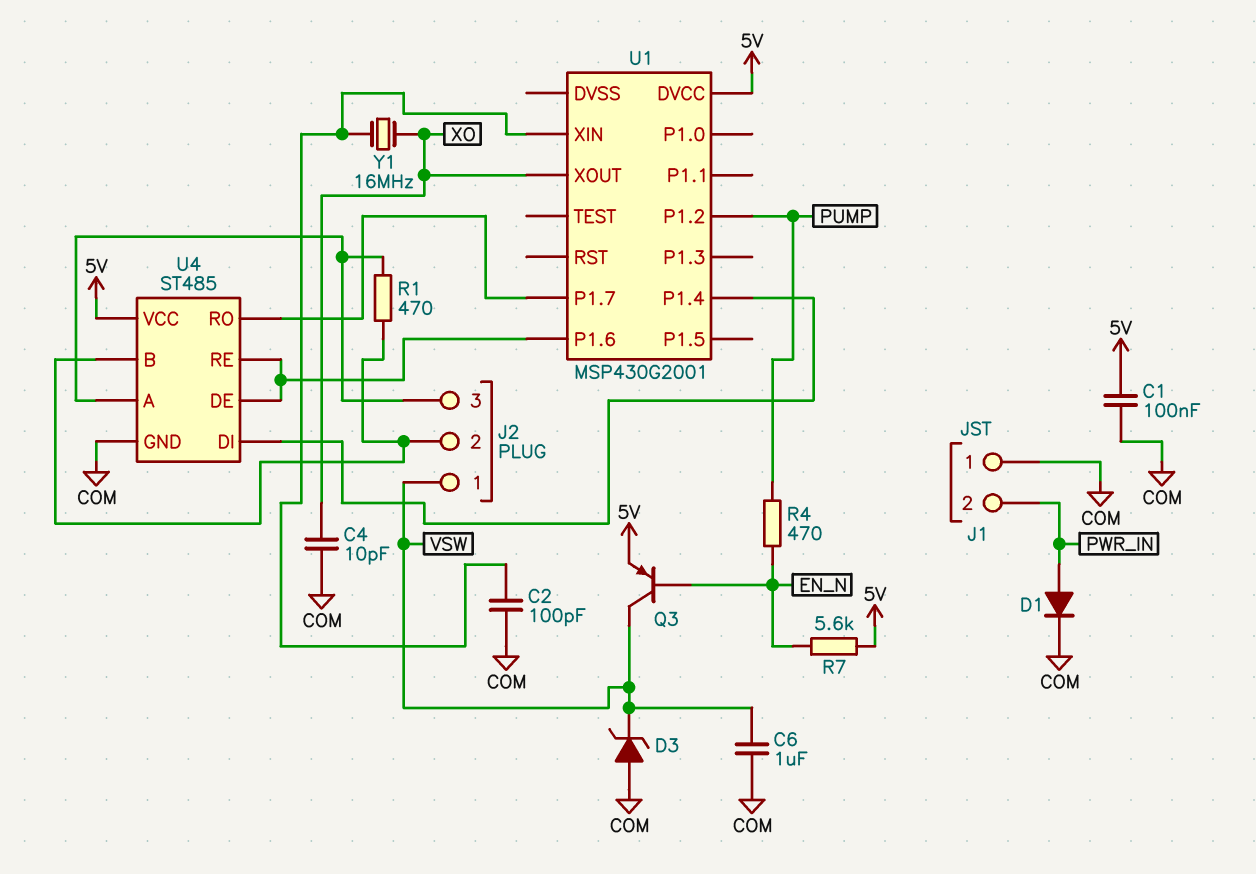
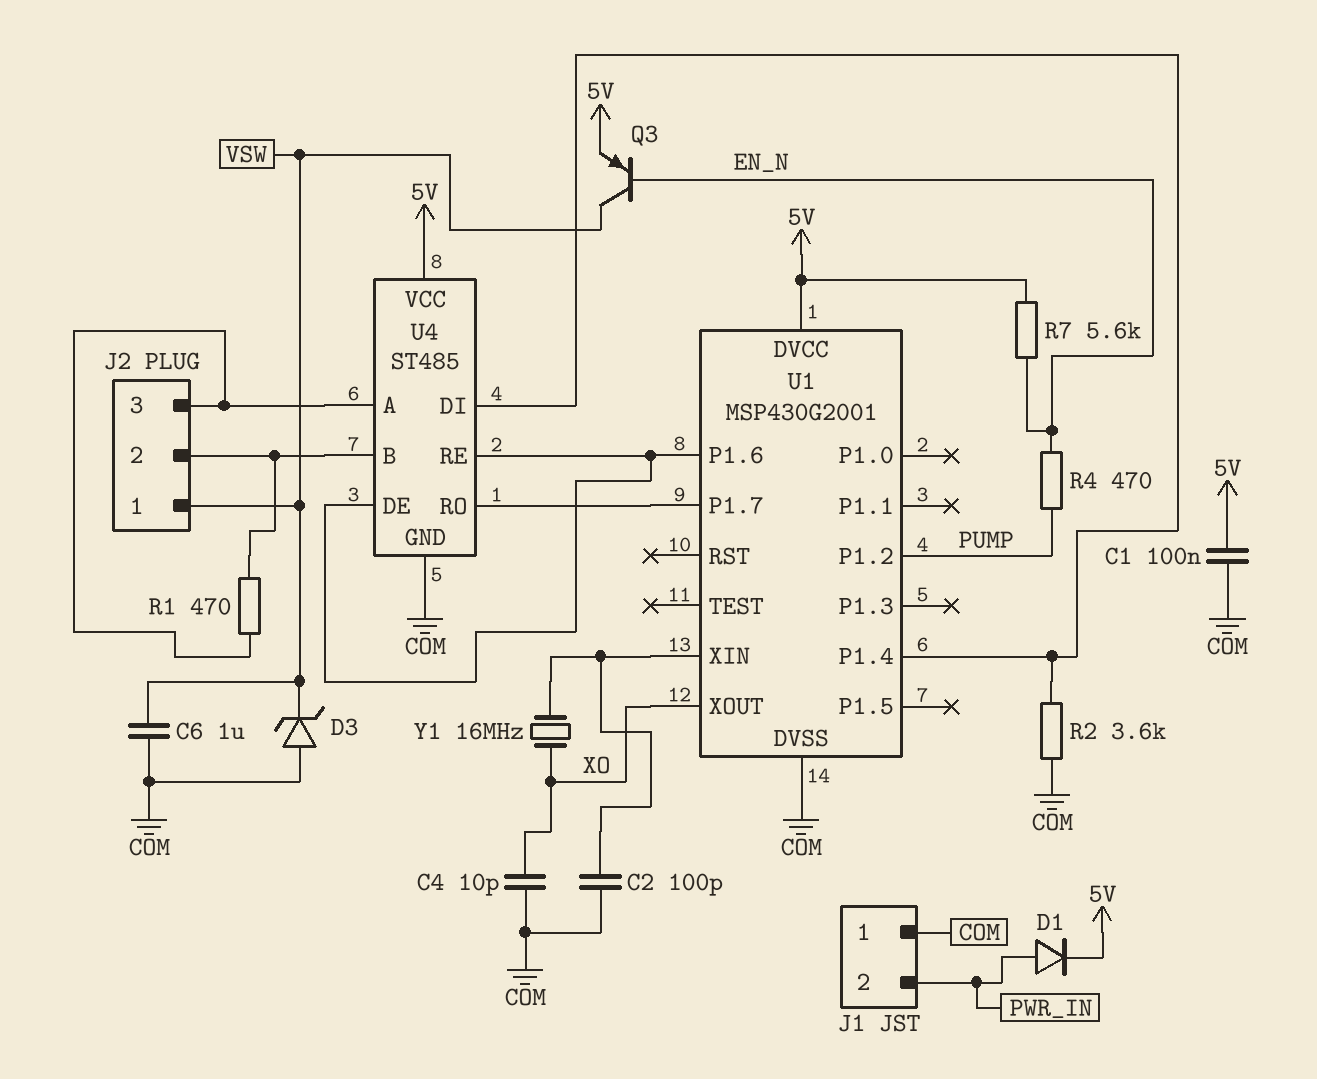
D1: diode (A PWR_IN, K COM) -> diode (A PWR_IN, K 5V)
R2: none -> 3.6k (COM, U1/P1.4)
U1 pin DVSS: none -> COM

